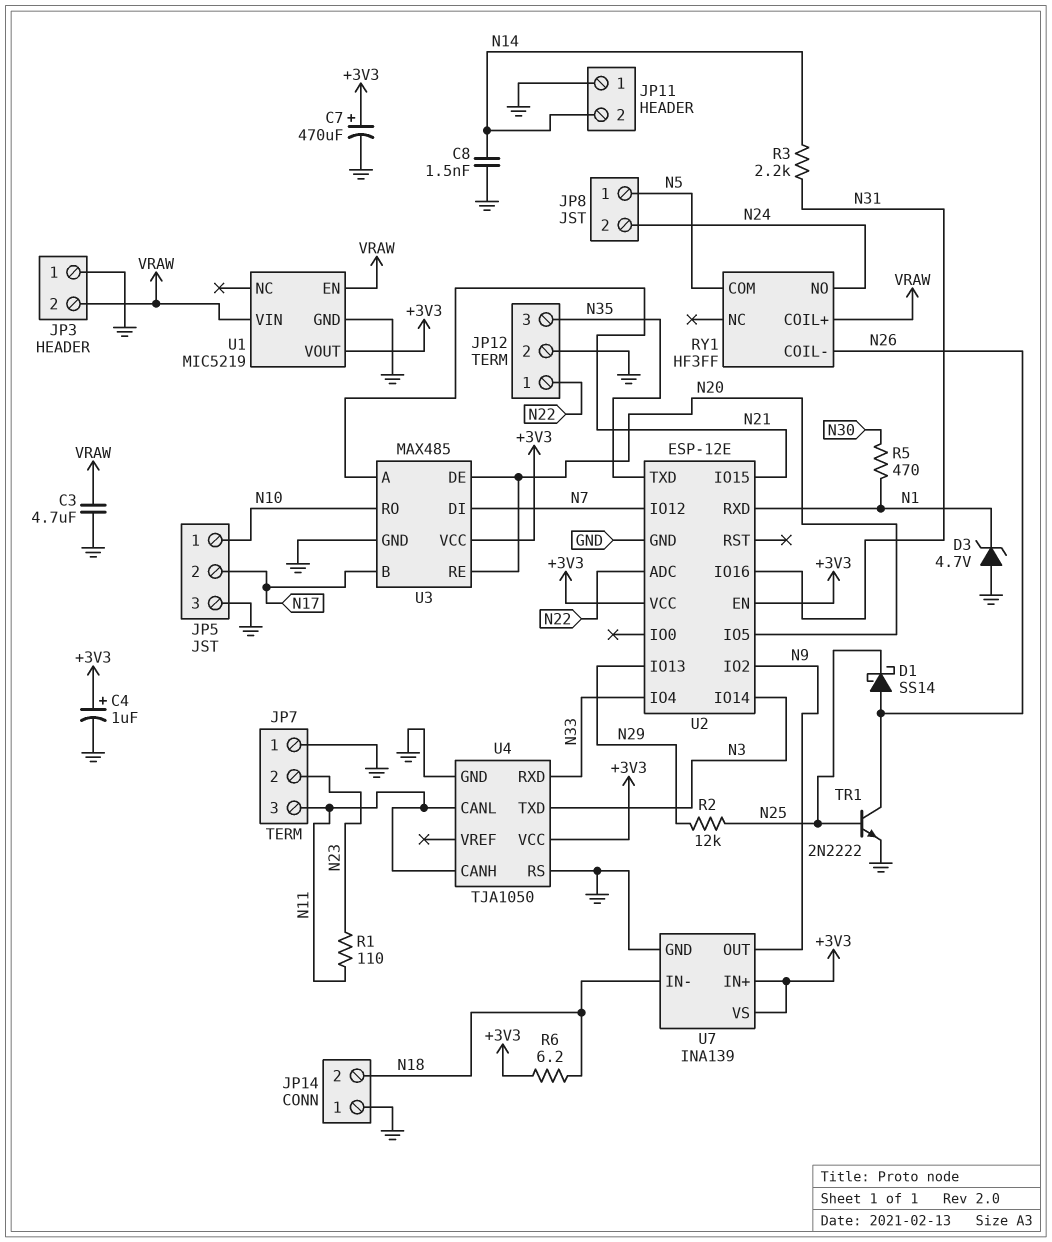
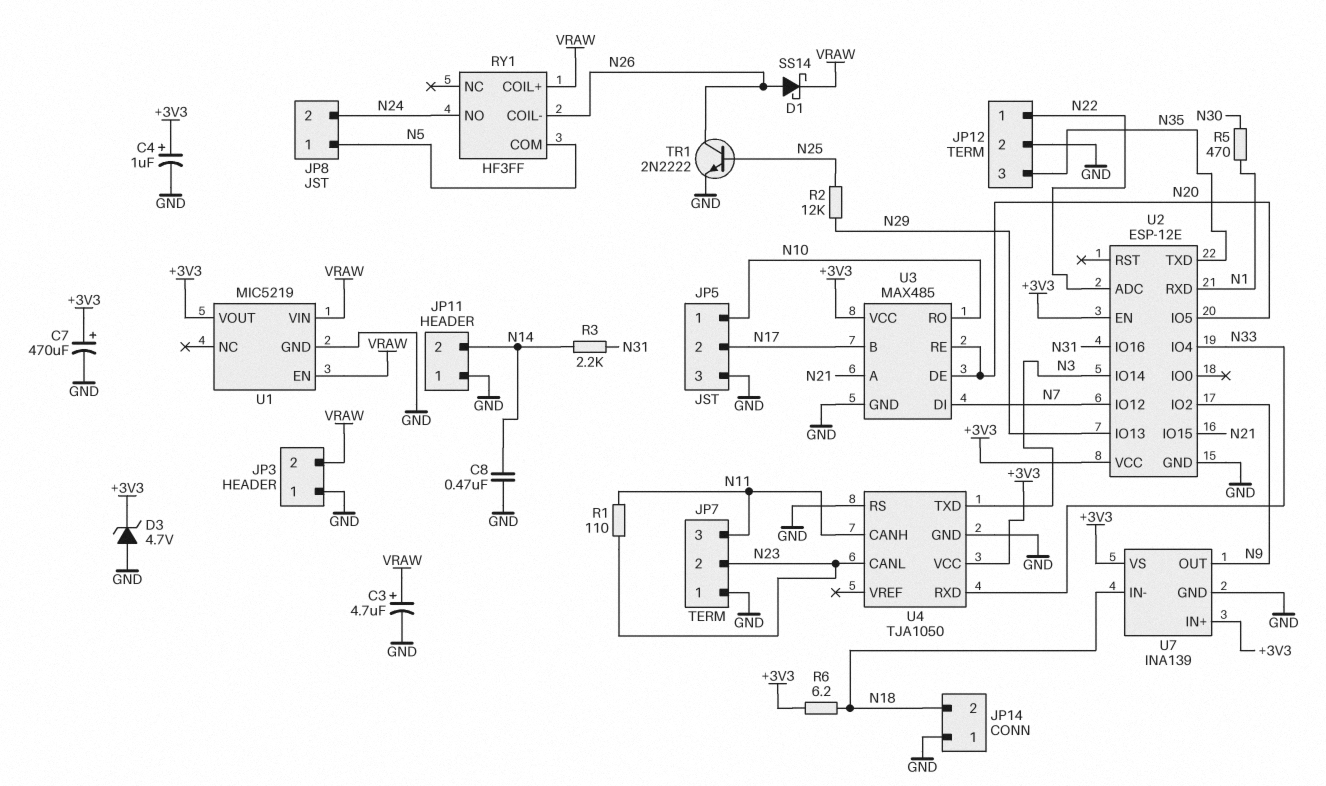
C3: 4.7uF (GND, VRAW) -> 4.7uF (plus VRAW, minus GND)
C8: 1.5nF (GND, N14) -> 470nF (GND, N14)
D1: schottky SS14 (A N26, K N25) -> schottky SS14 (A N26, K VRAW)
D3: zener 4.7V (A GND, K N1) -> zener 4.7V (A GND, K +3V3)
U4 pin CANL: N11 -> N23

